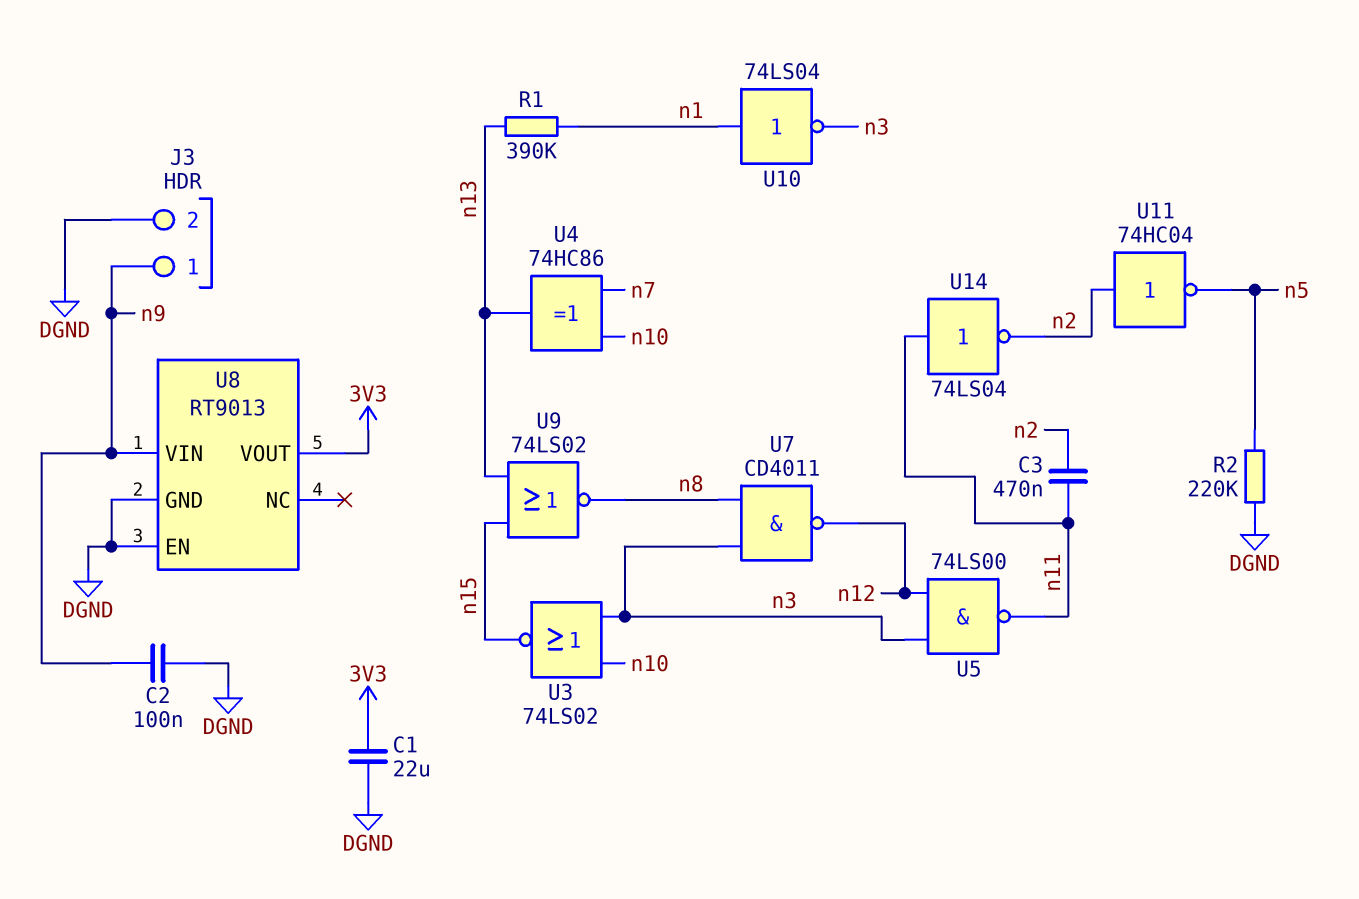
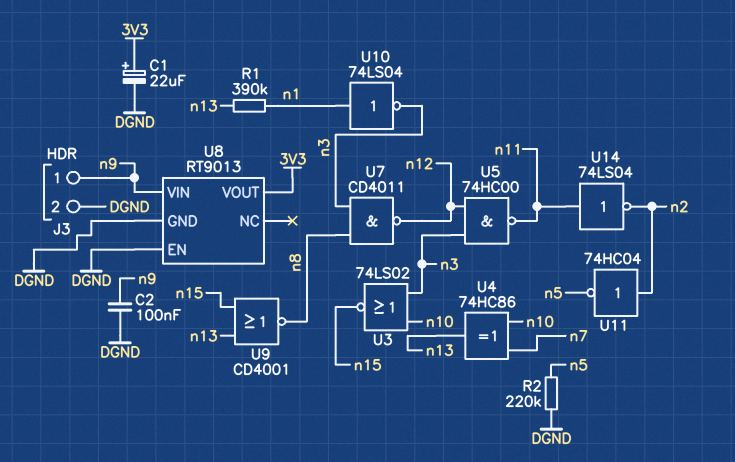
C1: 22uF (3V3, DGND) -> 22uF (plus 3V3, minus DGND)
C3: 470nF (n2, n11) -> none
U5: NAND 74LS00 (in n3, in n12, out n11) -> NAND 74HC00 (in n3, in n12, out n11)
U9: NOR 74LS02 (in n13, in n15, out n8) -> NOR CD4001 (in n13, in n15, out n8)

